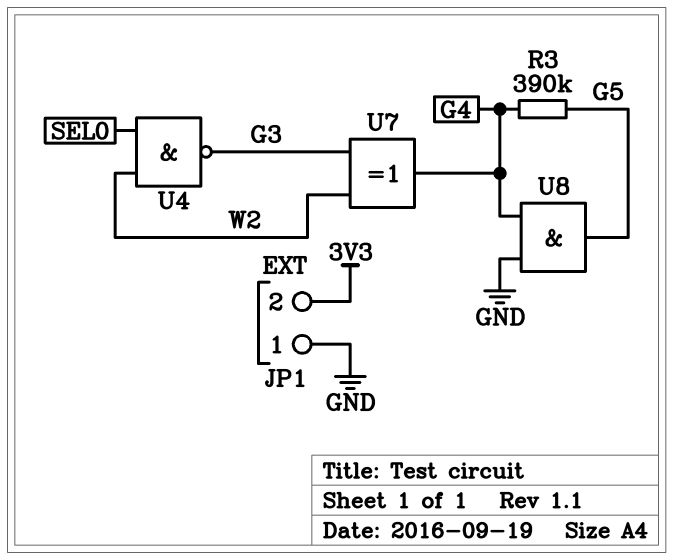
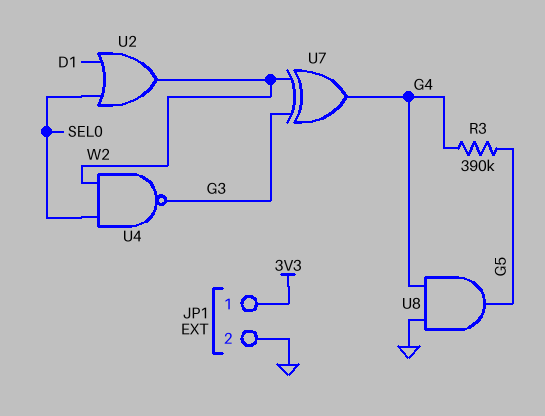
JP1 pin 1: GND -> 3V3
JP1 pin 2: 3V3 -> GND
U2: none -> OR (in D1, in SEL0, out W2)

